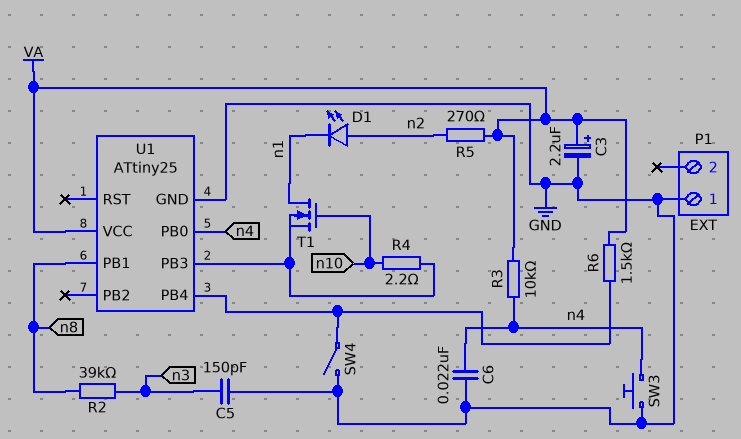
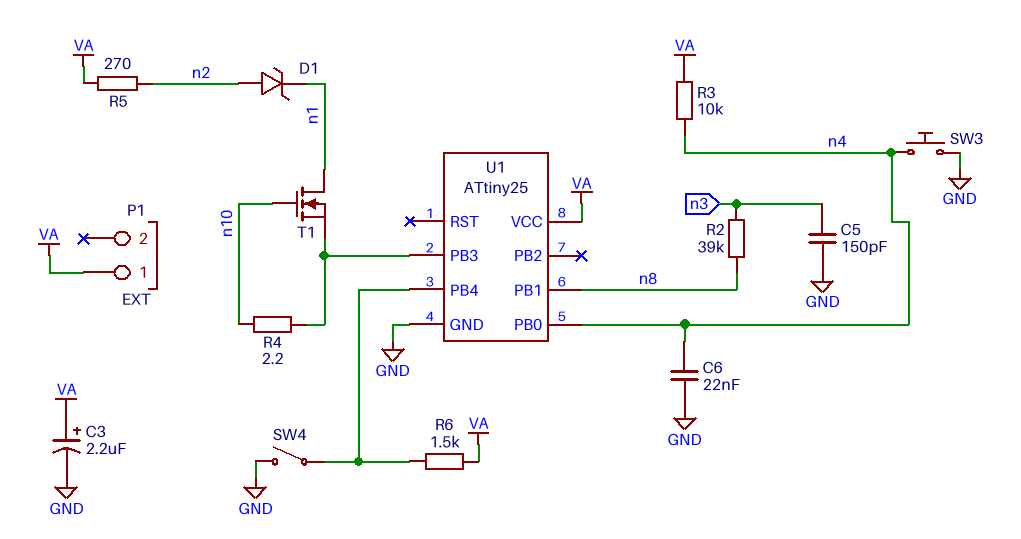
D1: LED (A n2, K n1) -> zener (A n2, K n1)
P1 pin 1: GND -> VA

